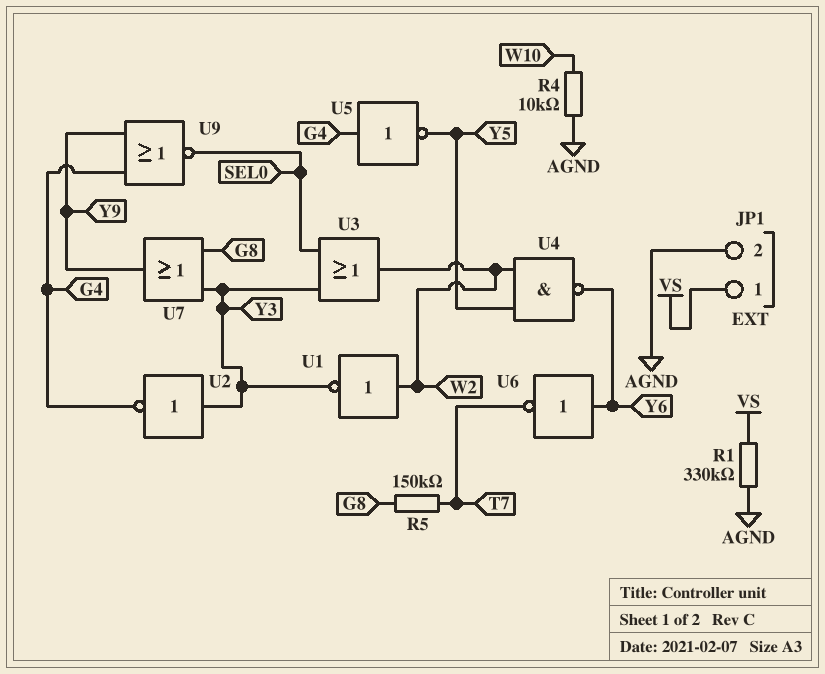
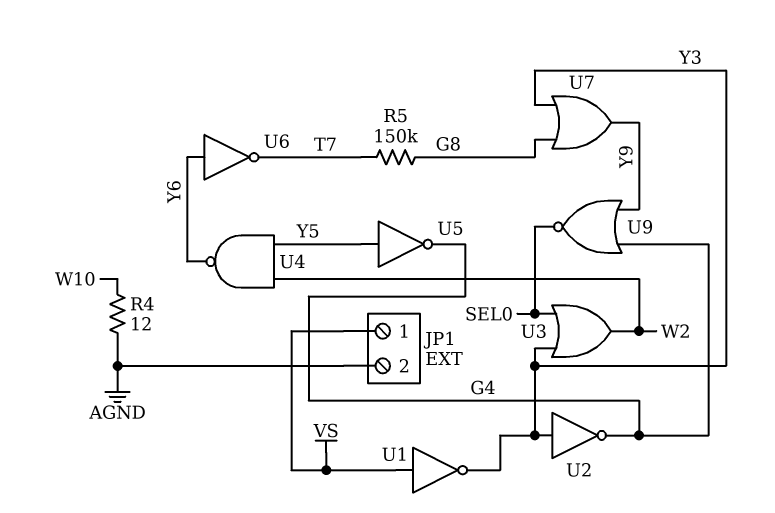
R1: 330k (AGND, VS) -> none
R4: 10k (AGND, W10) -> 12 (AGND, W10)
U1: NOT (in W2, out Y3) -> NOT (in VS, out Y3)
U5: NOT (in G4, out Y5) -> NOT (in Y5, out G4)

